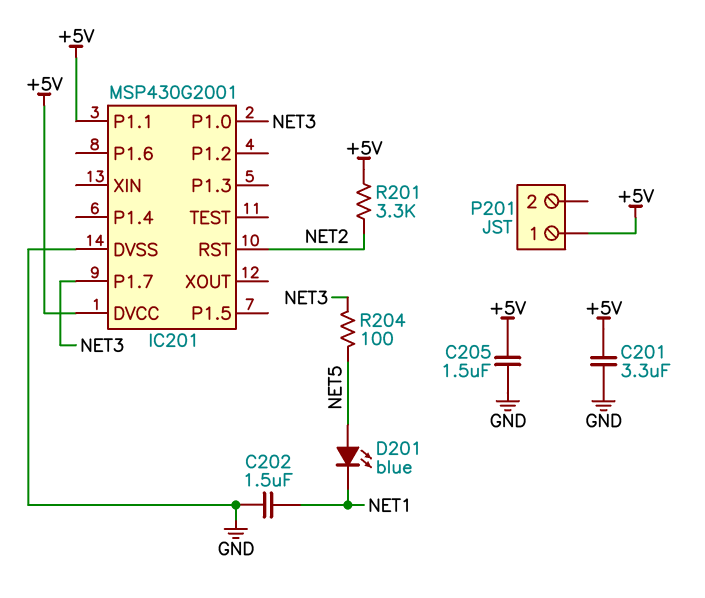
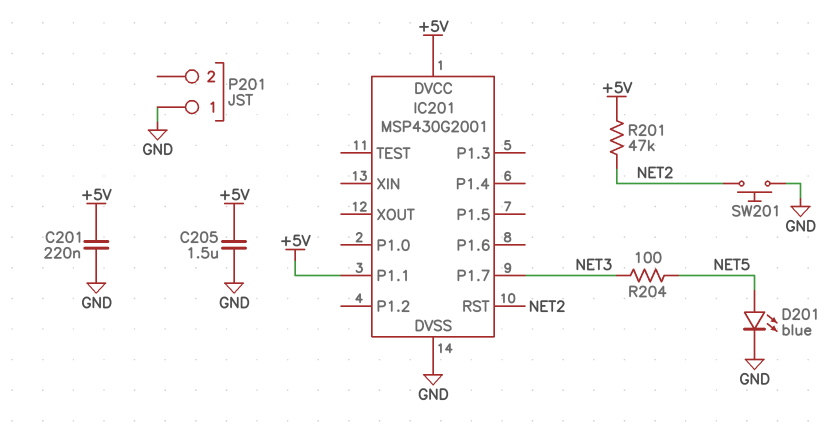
C201: 3.3uF (+5V, GND) -> 220nF (+5V, GND)
C202: 1.5uF (GND, NET1) -> none
D201: LED blue (A NET5, K NET1) -> LED blue (A NET5, K GND)
IC201 pin P1.0: NET3 -> none
P201 pin 1: +5V -> GND
R201: 3.3k (+5V, NET2) -> 47k (+5V, NET2)
SW201: none -> button (GND, NET2)

